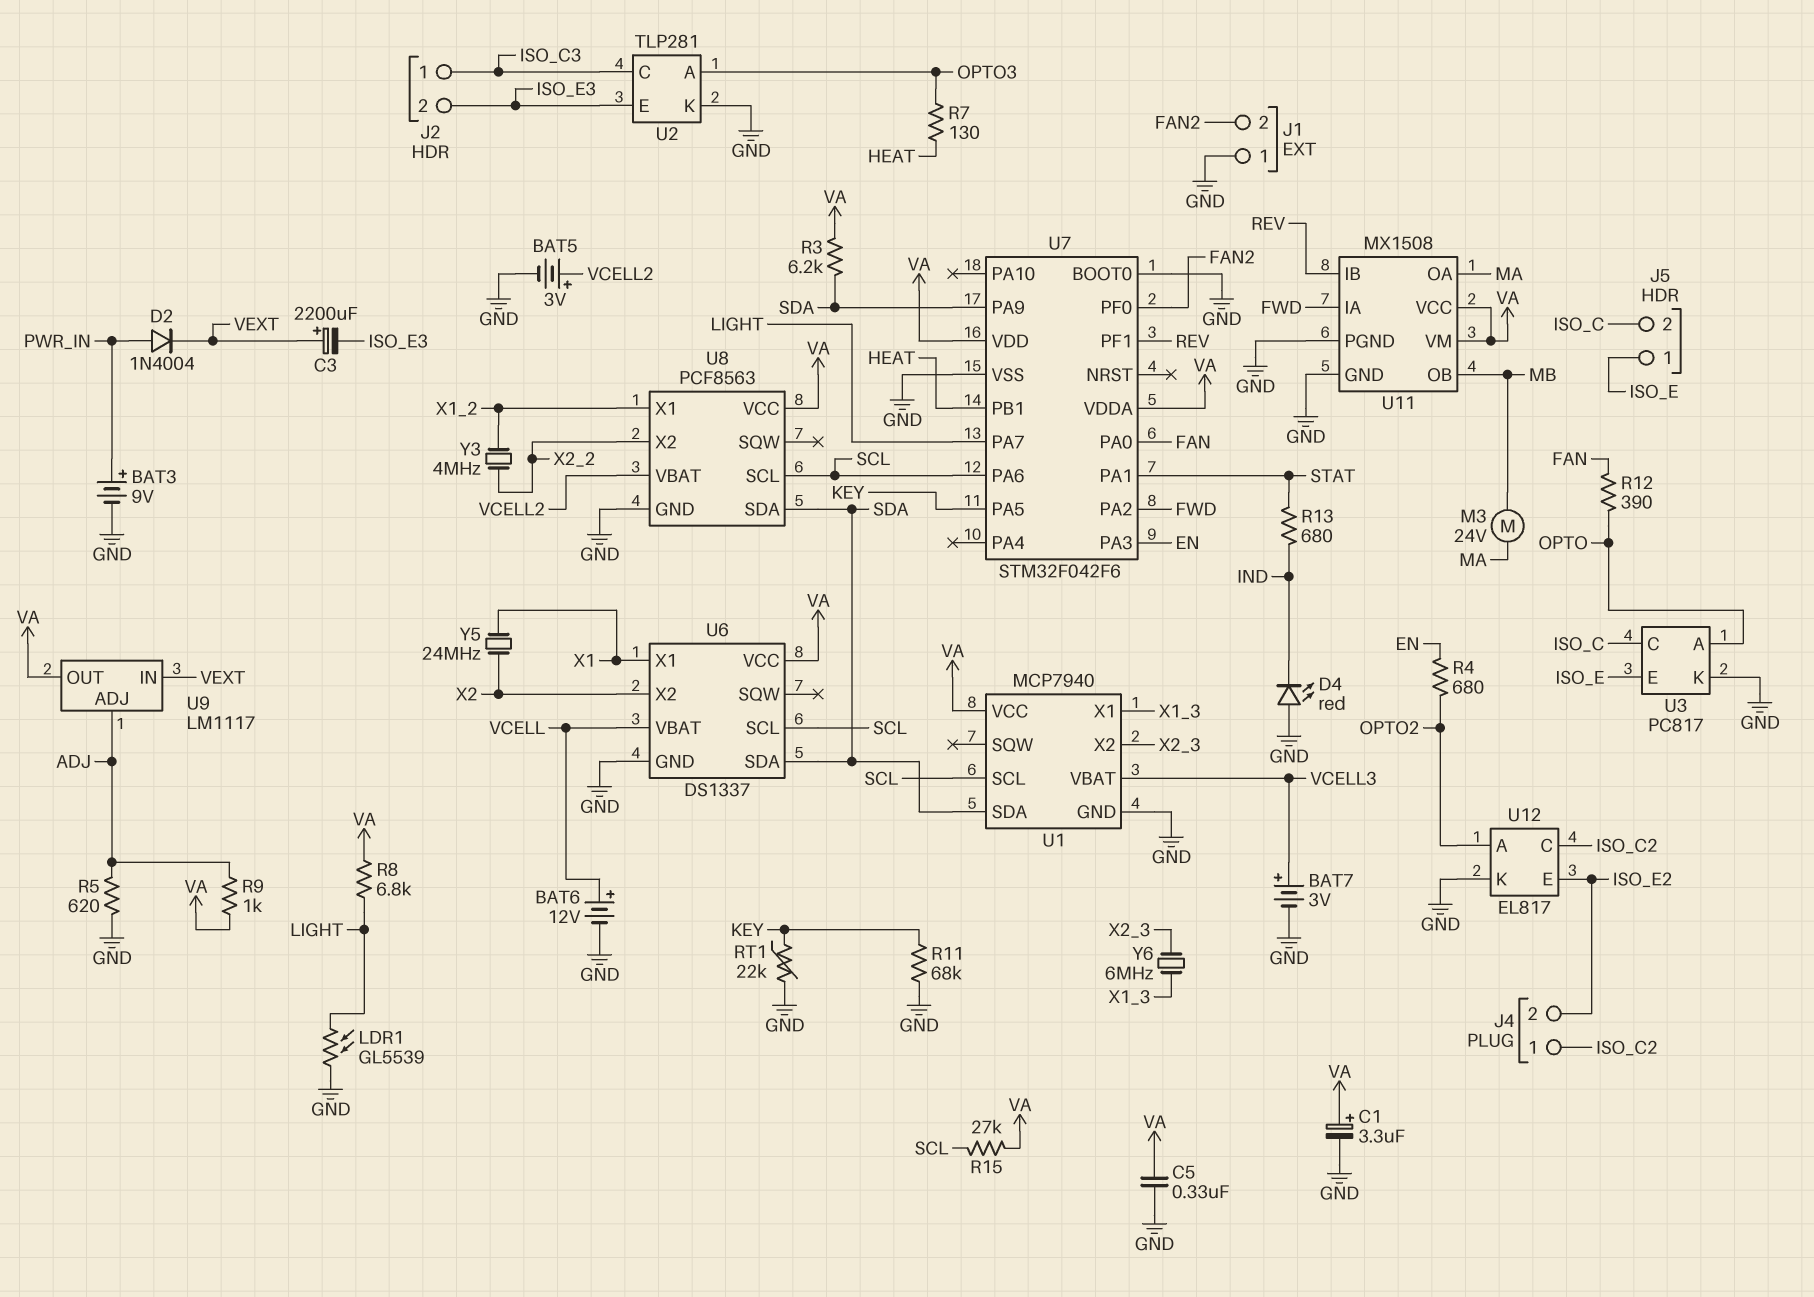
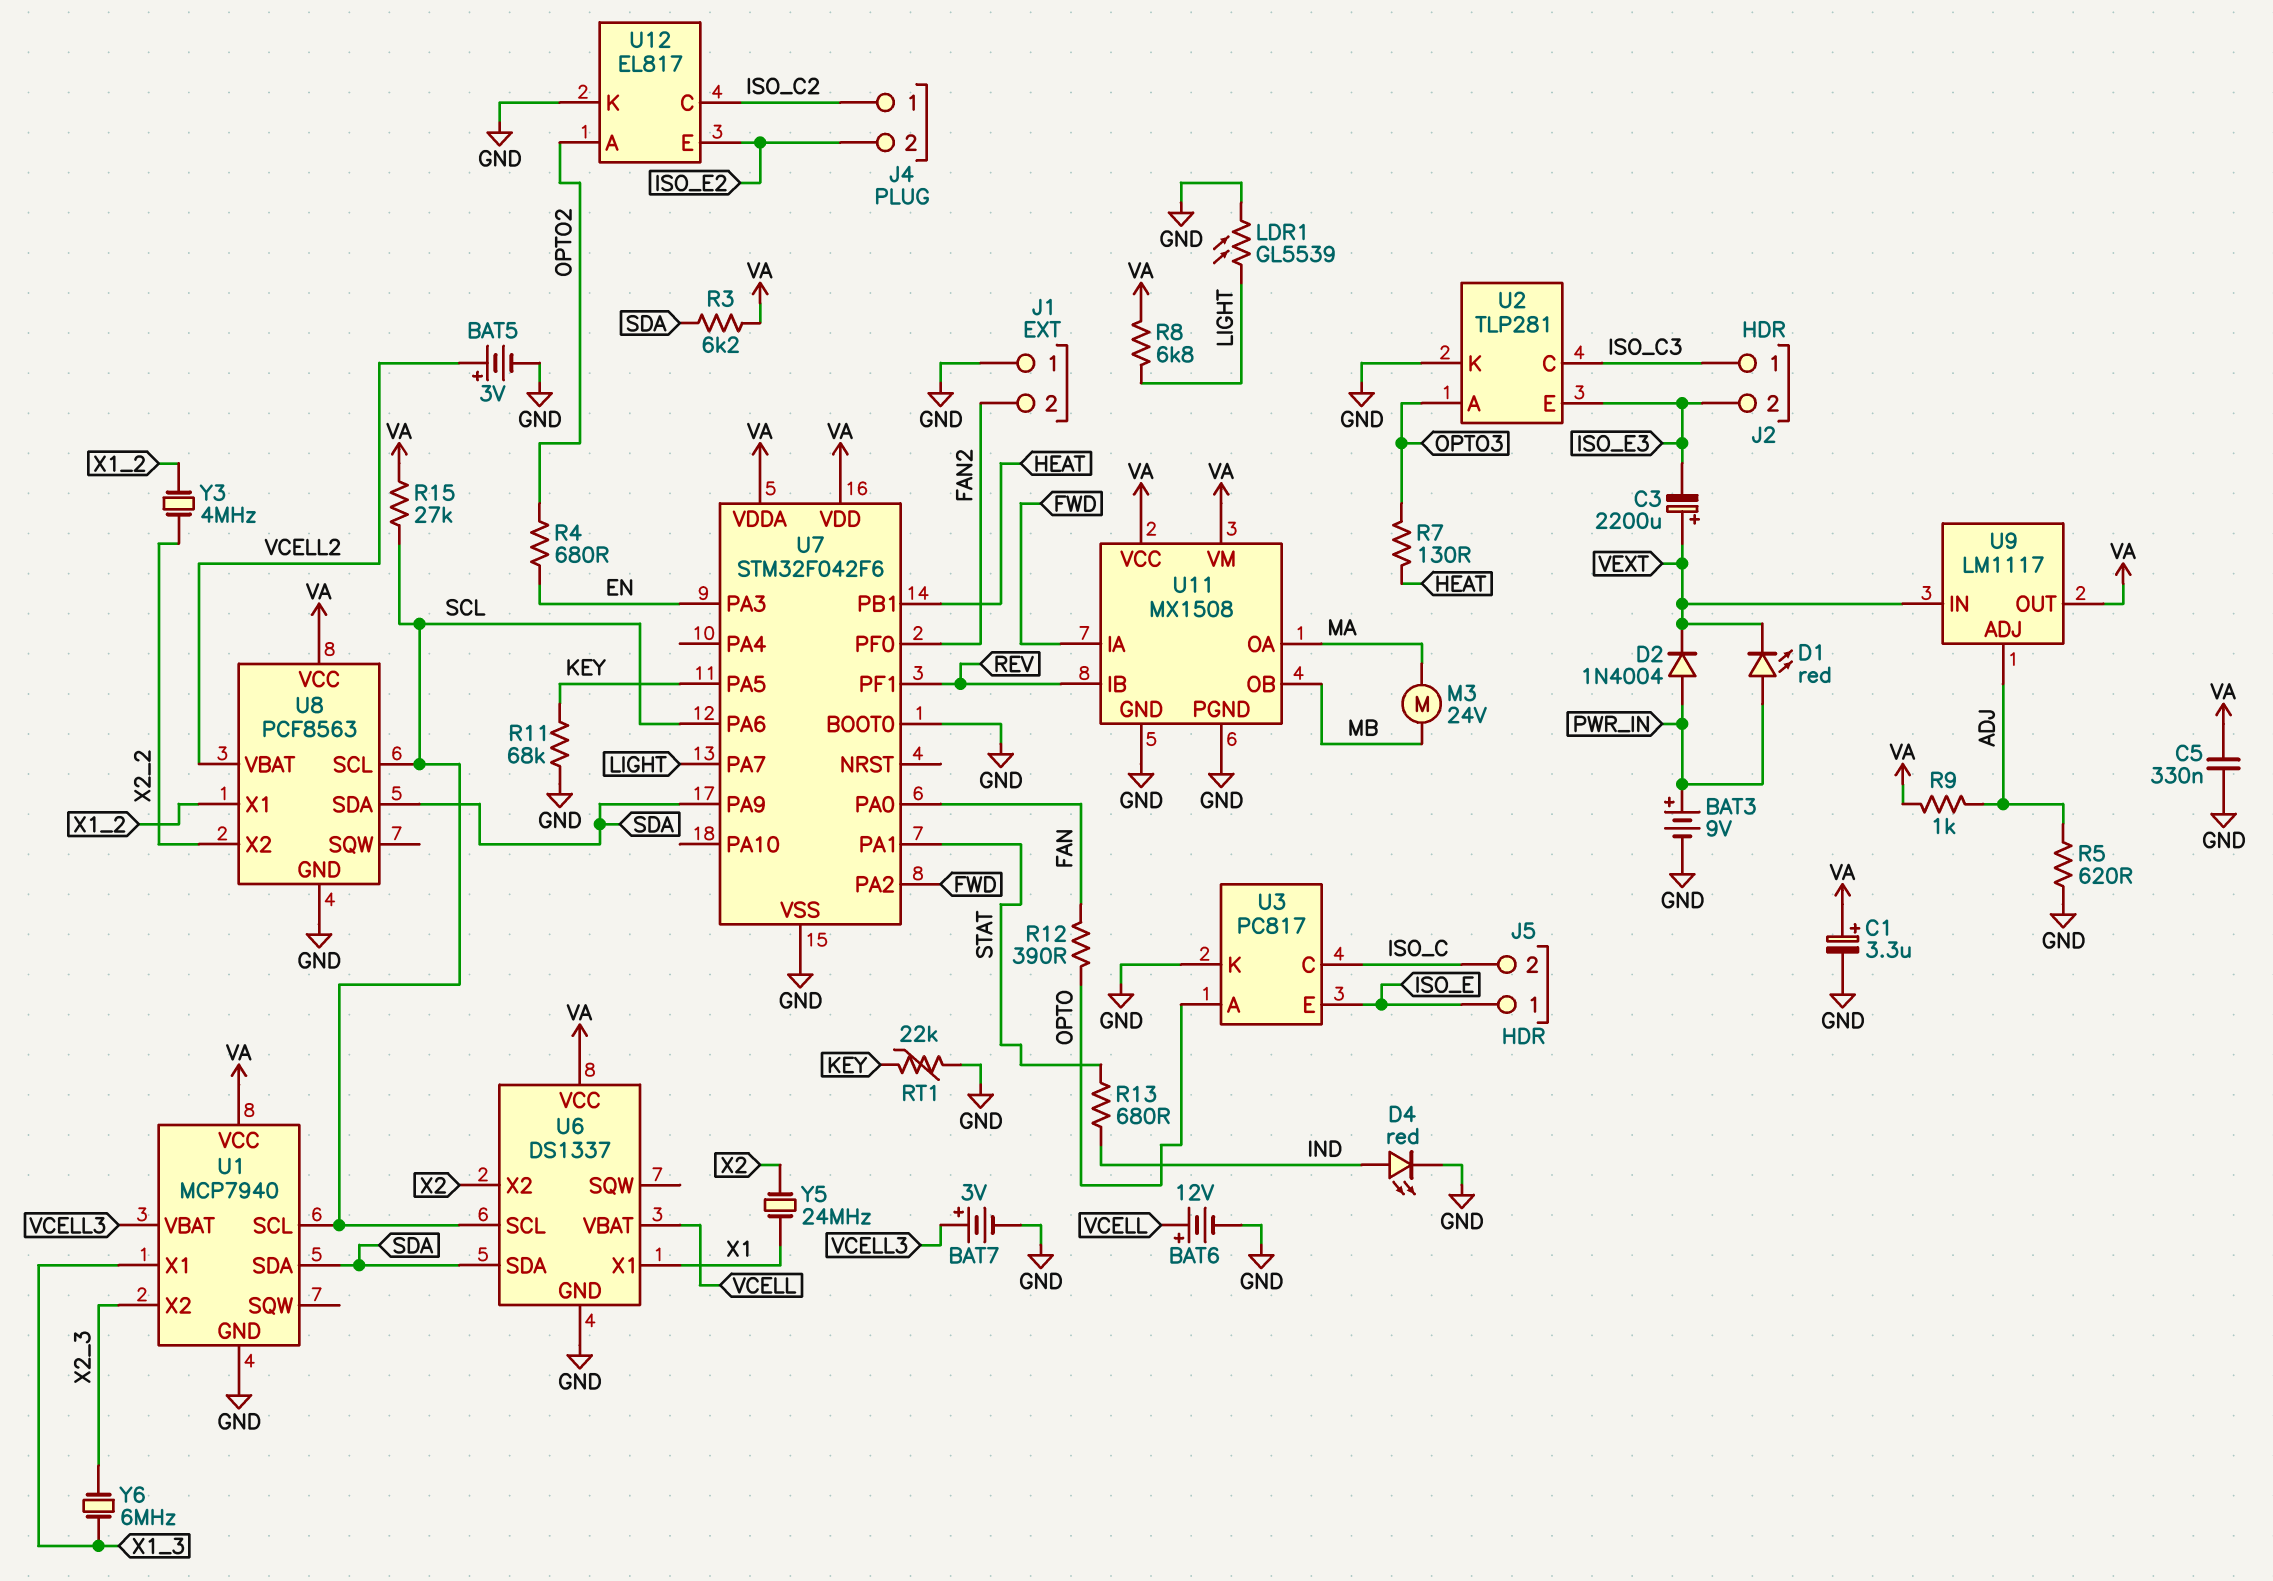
D1: none -> LED red (A PWR_IN, K VEXT)
D4: LED red (A GND, K IND) -> LED red (A IND, K GND)

